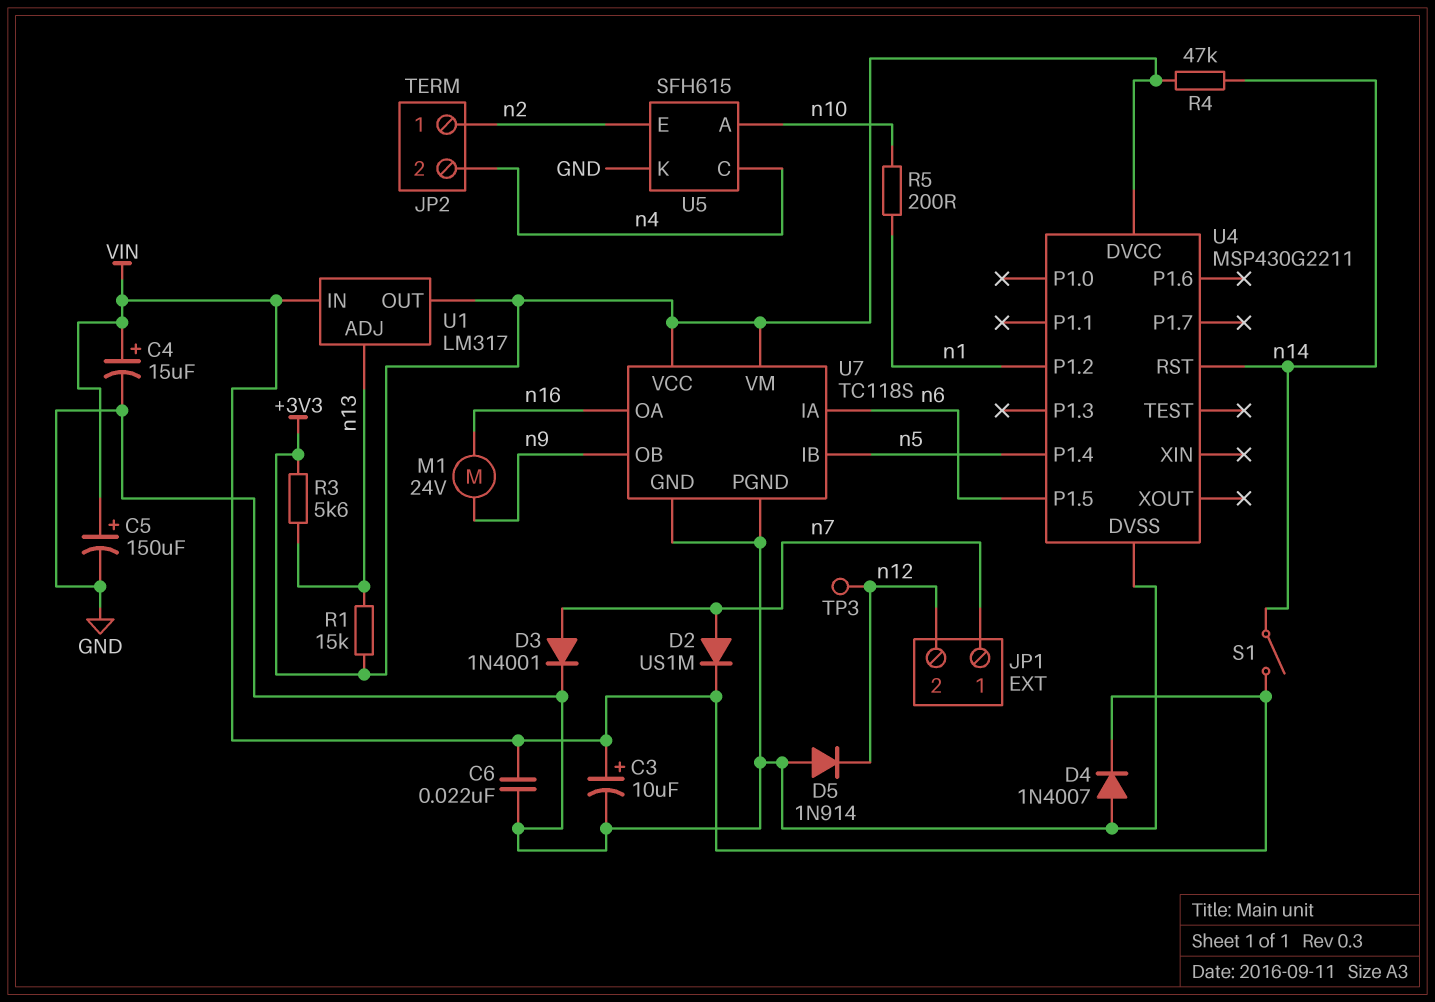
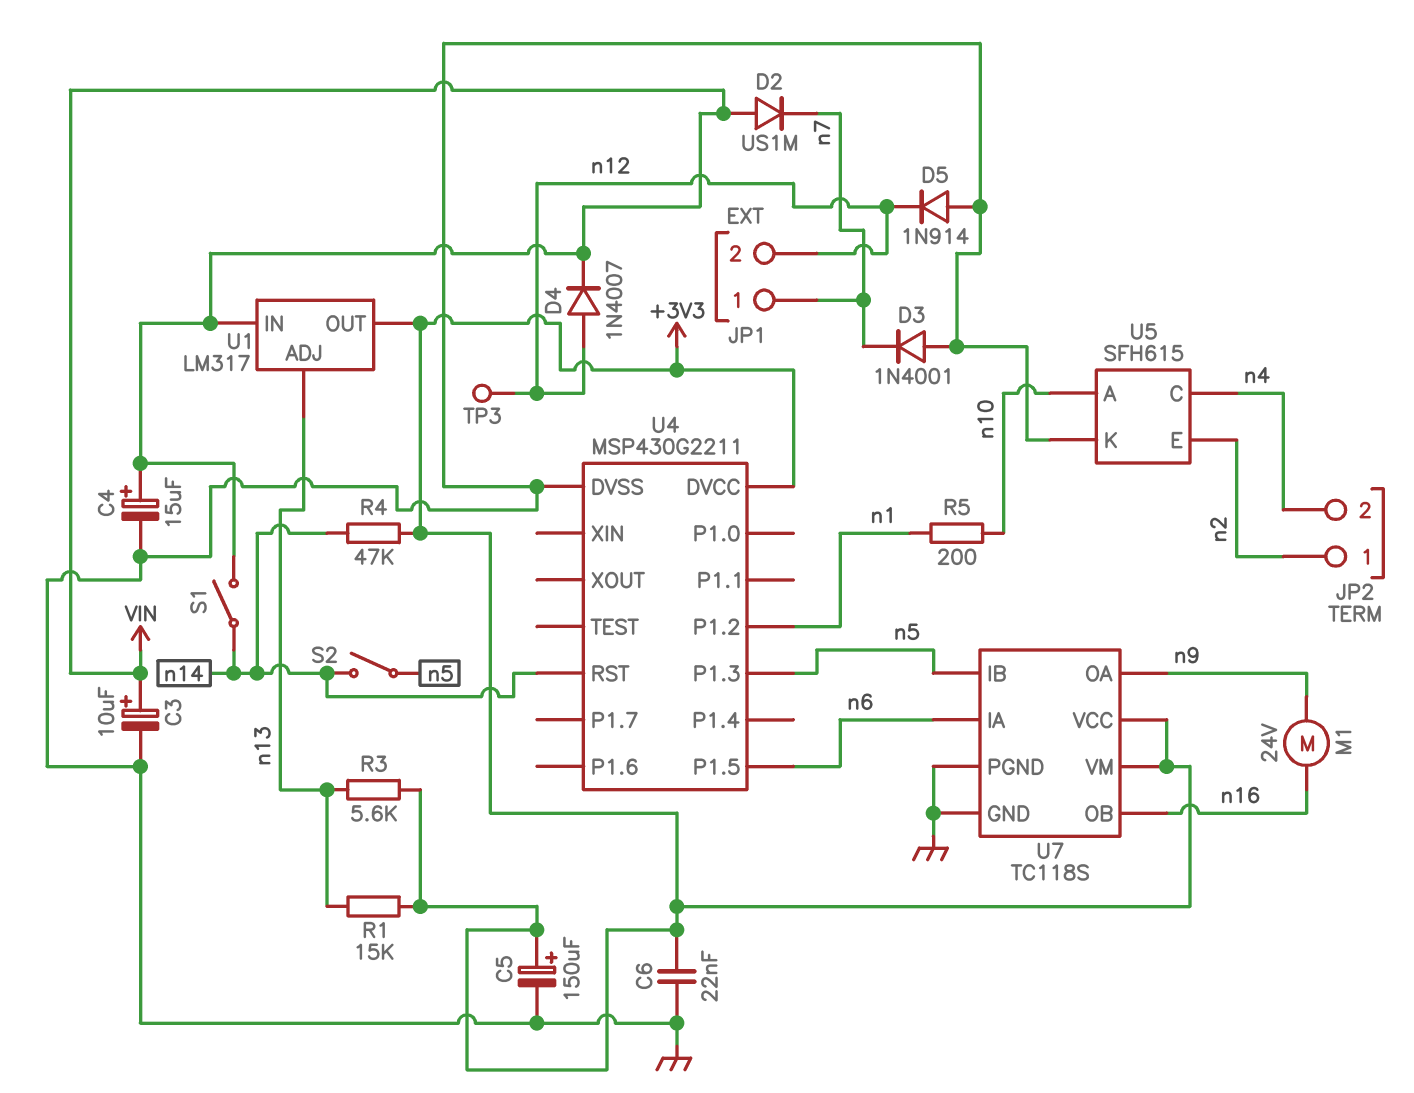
C5: 150uF (plus VIN, minus GND) -> 150uF (plus +3V3, minus GND)
C6: 22nF (GND, VIN) -> 22nF (+3V3, GND)
D2: diode US1M (A n7, K VIN) -> diode US1M (A VIN, K n7)
D3: diode 1N4001 (A n7, K GND) -> diode 1N4001 (A GND, K n7)
D4: diode 1N4007 (A GND, K VIN) -> diode 1N4007 (A n12, K VIN)
S2: none -> switch (n5, n14)
U4 pin P1.3: none -> n5
U4 pin P1.4: n5 -> none
U7 pin OA: n16 -> n9
U7 pin OB: n9 -> n16

